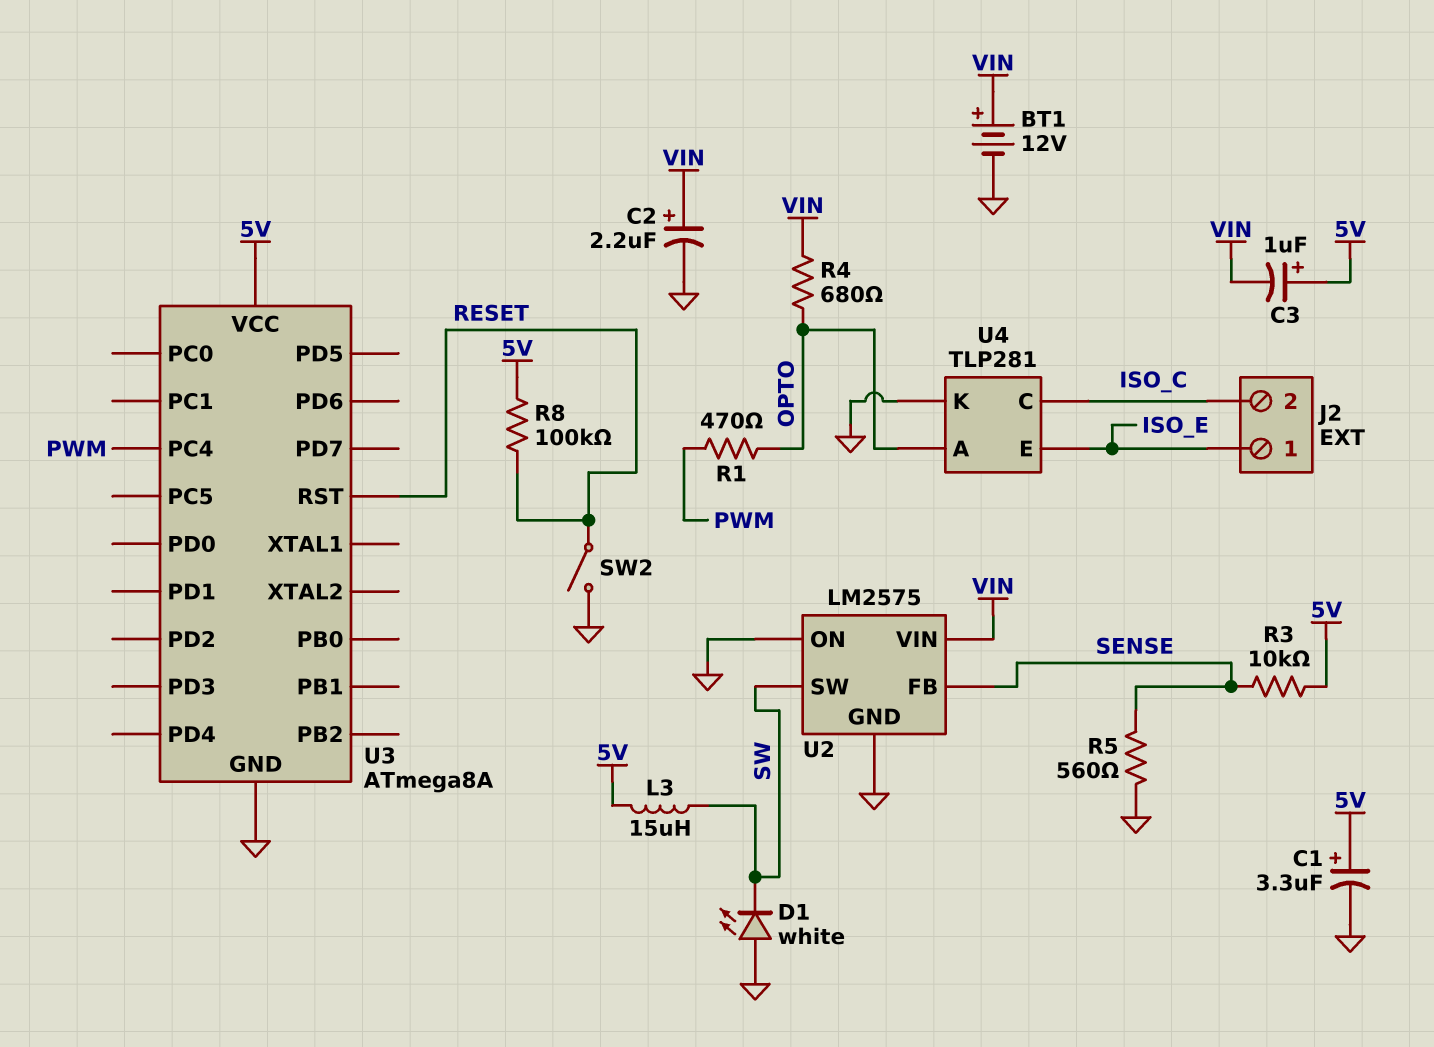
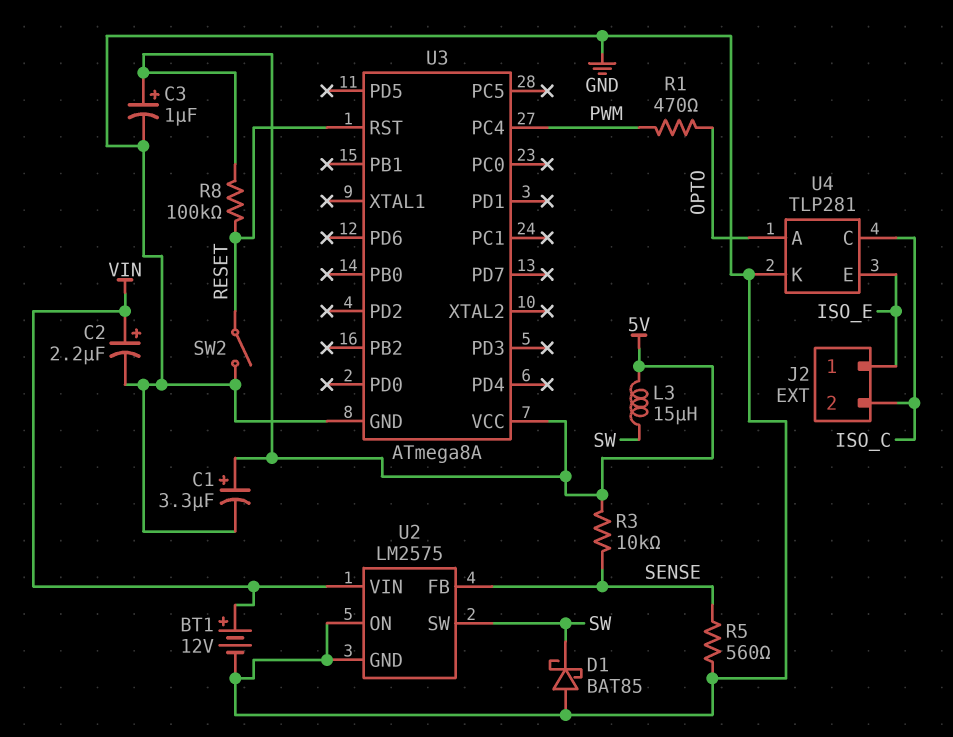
C3: 1uF (plus 5V, minus VIN) -> 1uF (plus 5V, minus GND)
D1: LED white (A GND, K SW) -> schottky BAT85 (A GND, K SW)
R4: 680 (OPTO, VIN) -> none

